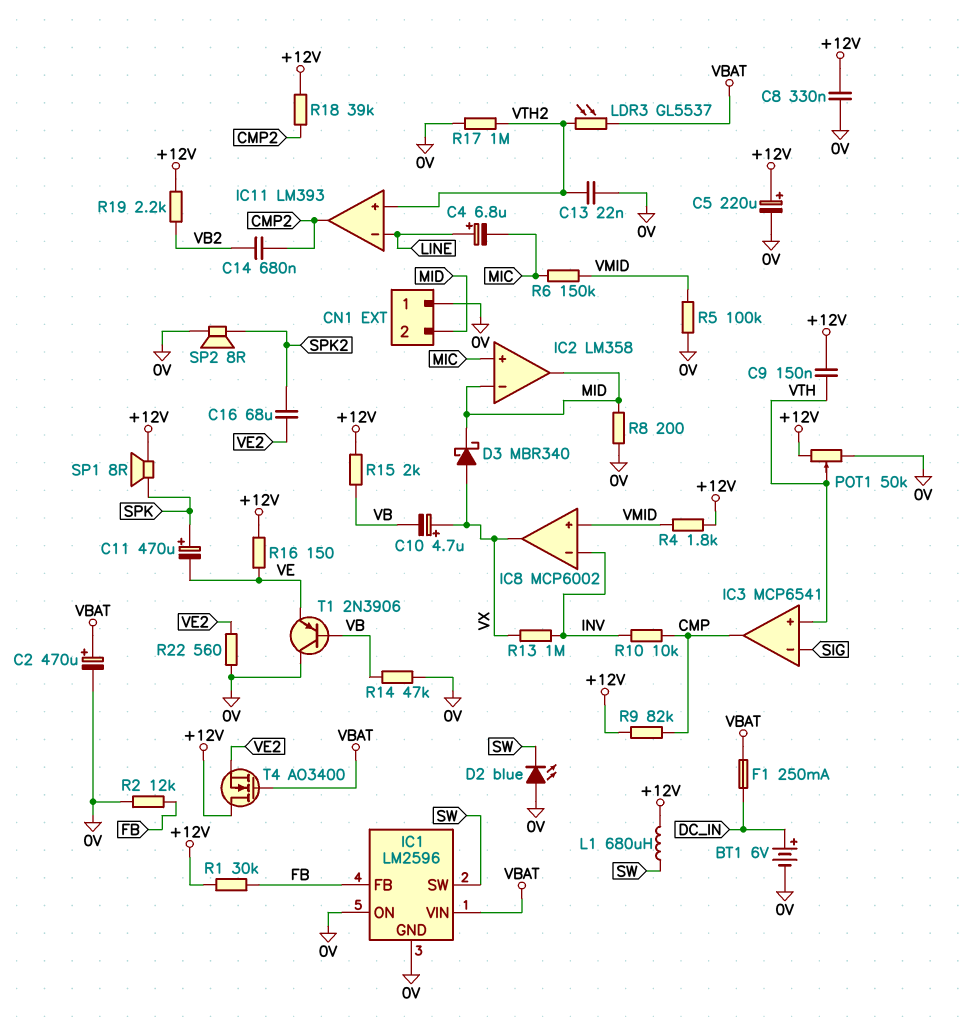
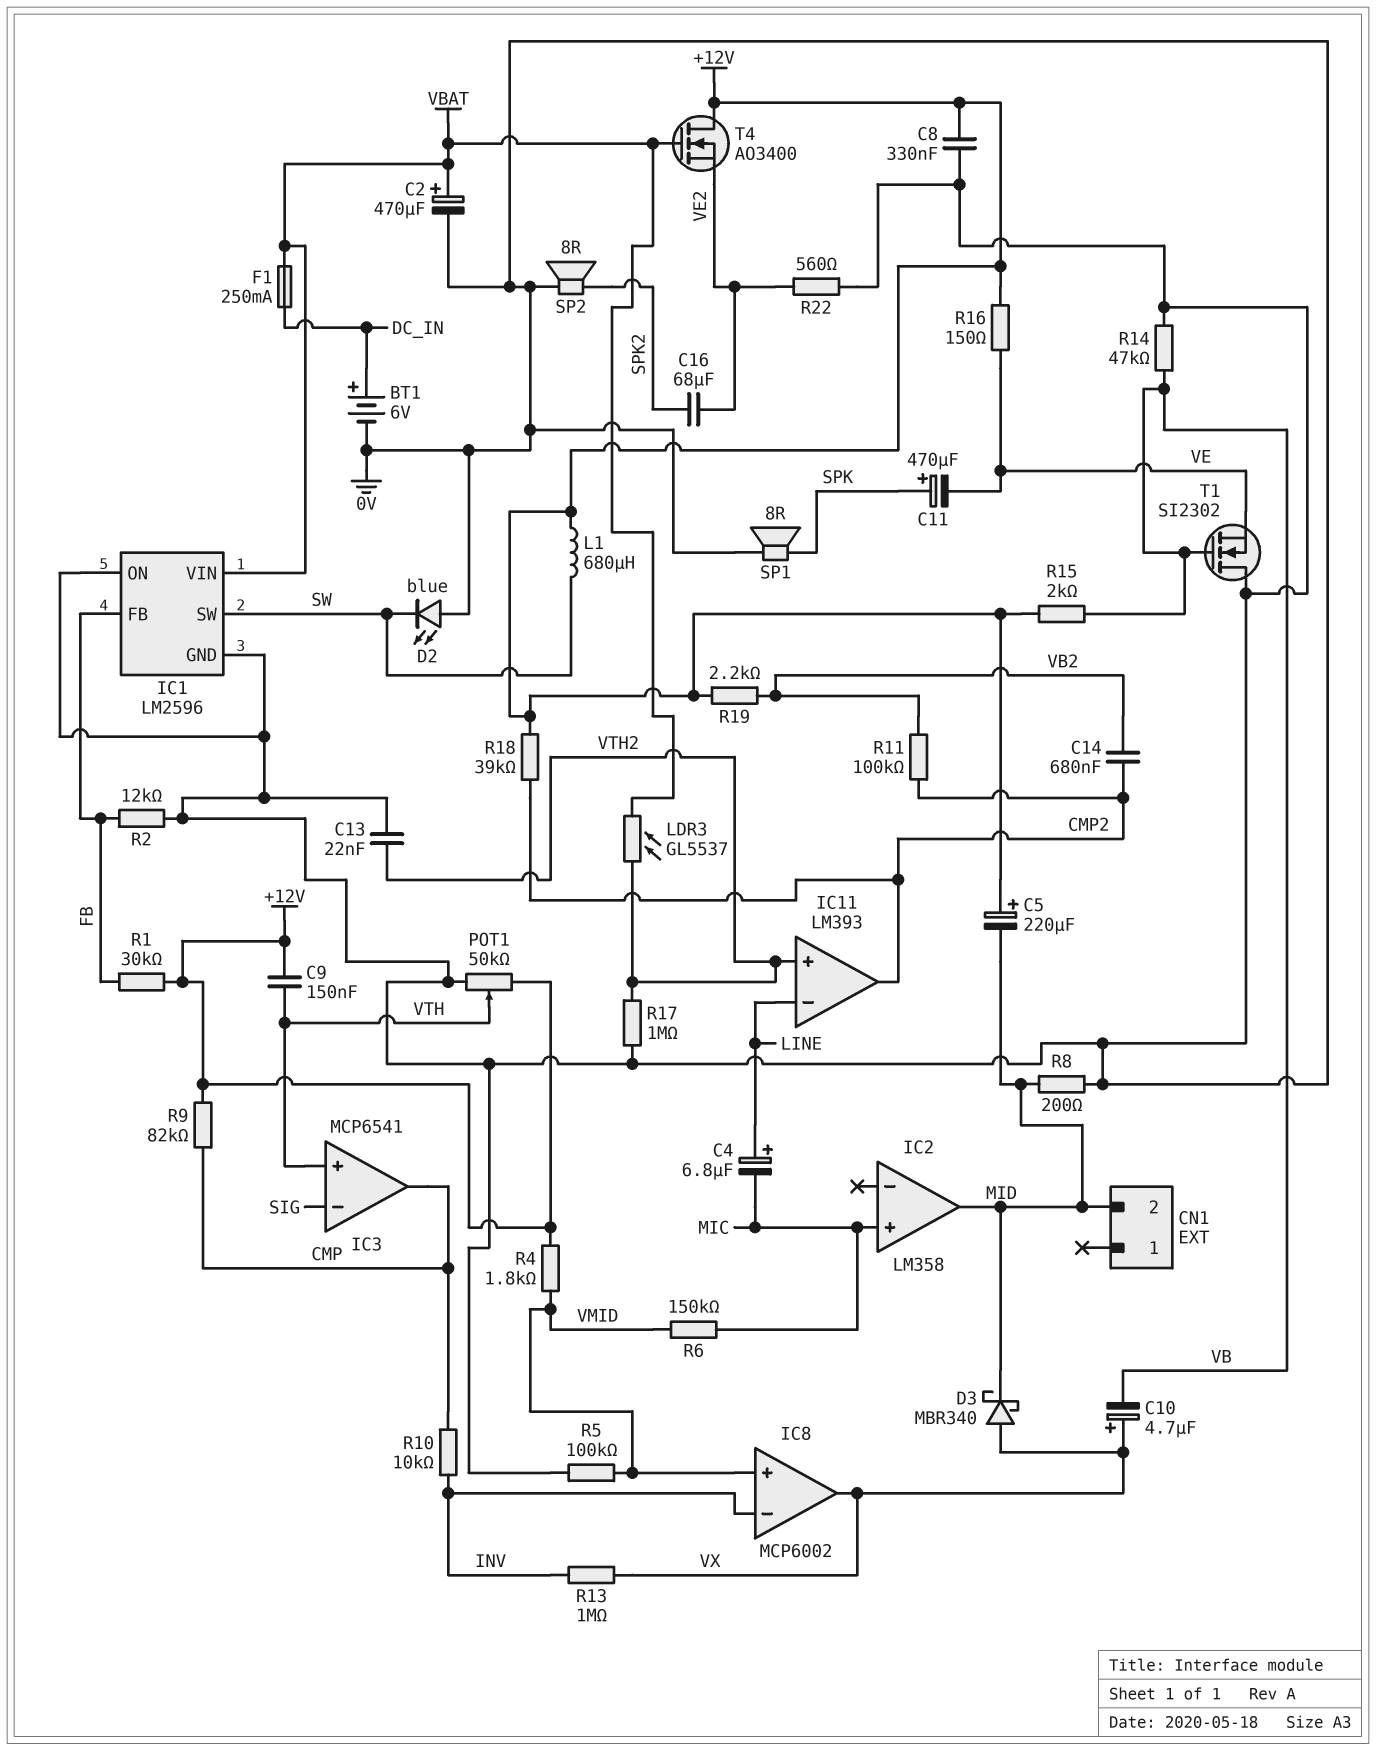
C5: 220uF (plus +12V, minus 0V) -> 220uF (plus +12V, minus MID)
CN1 pin 1: 0V -> none
IC2 pin in-: MID -> none
R11: none -> 100k (CMP2, VB2)
SP1: speaker 8R (+12V, SPK) -> speaker 8R (0V, SPK)
T1: PNP 2N3906 (B VB, C 0V, E VE) -> NMOS SI2302 (G VB, D 0V, S VE)

